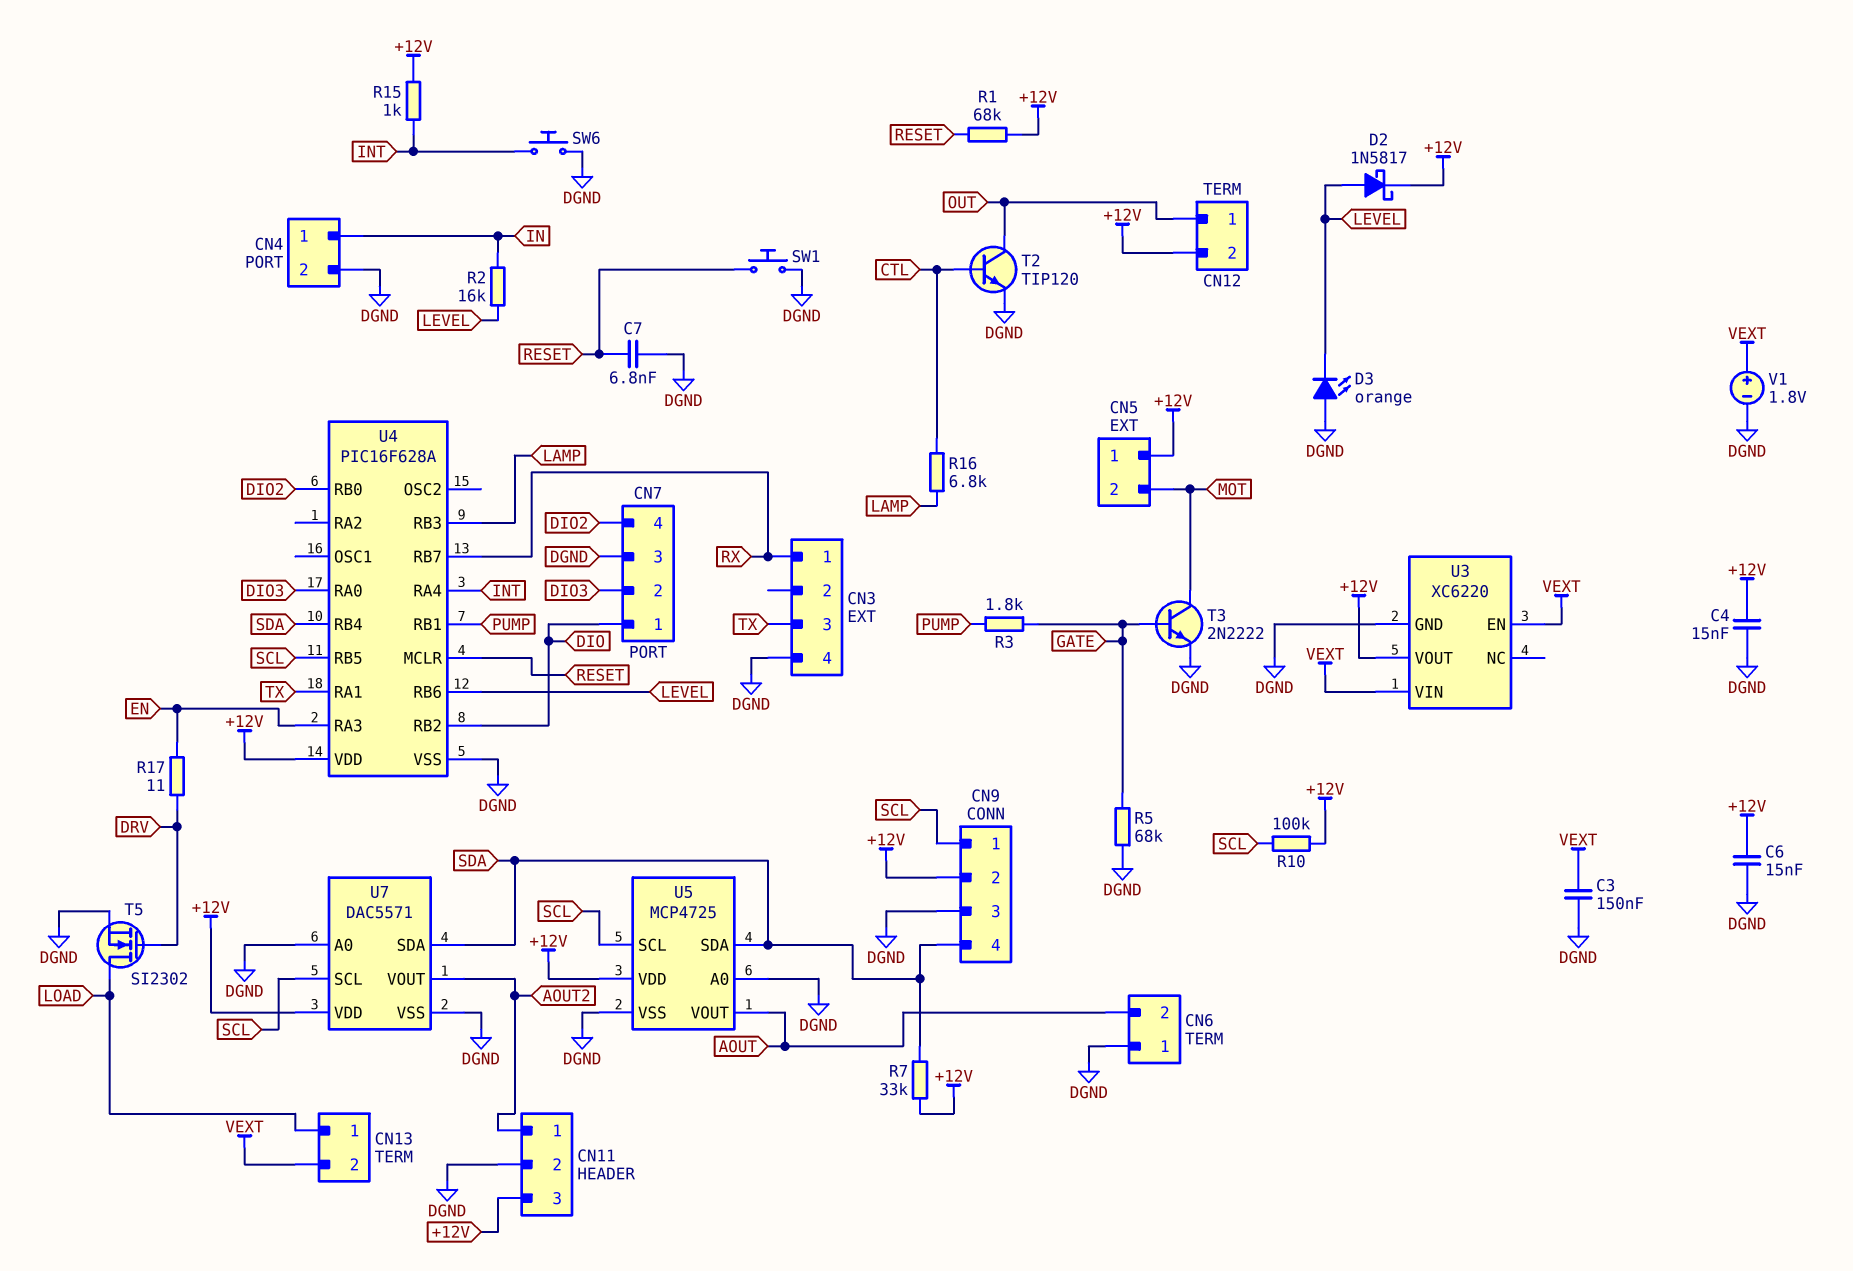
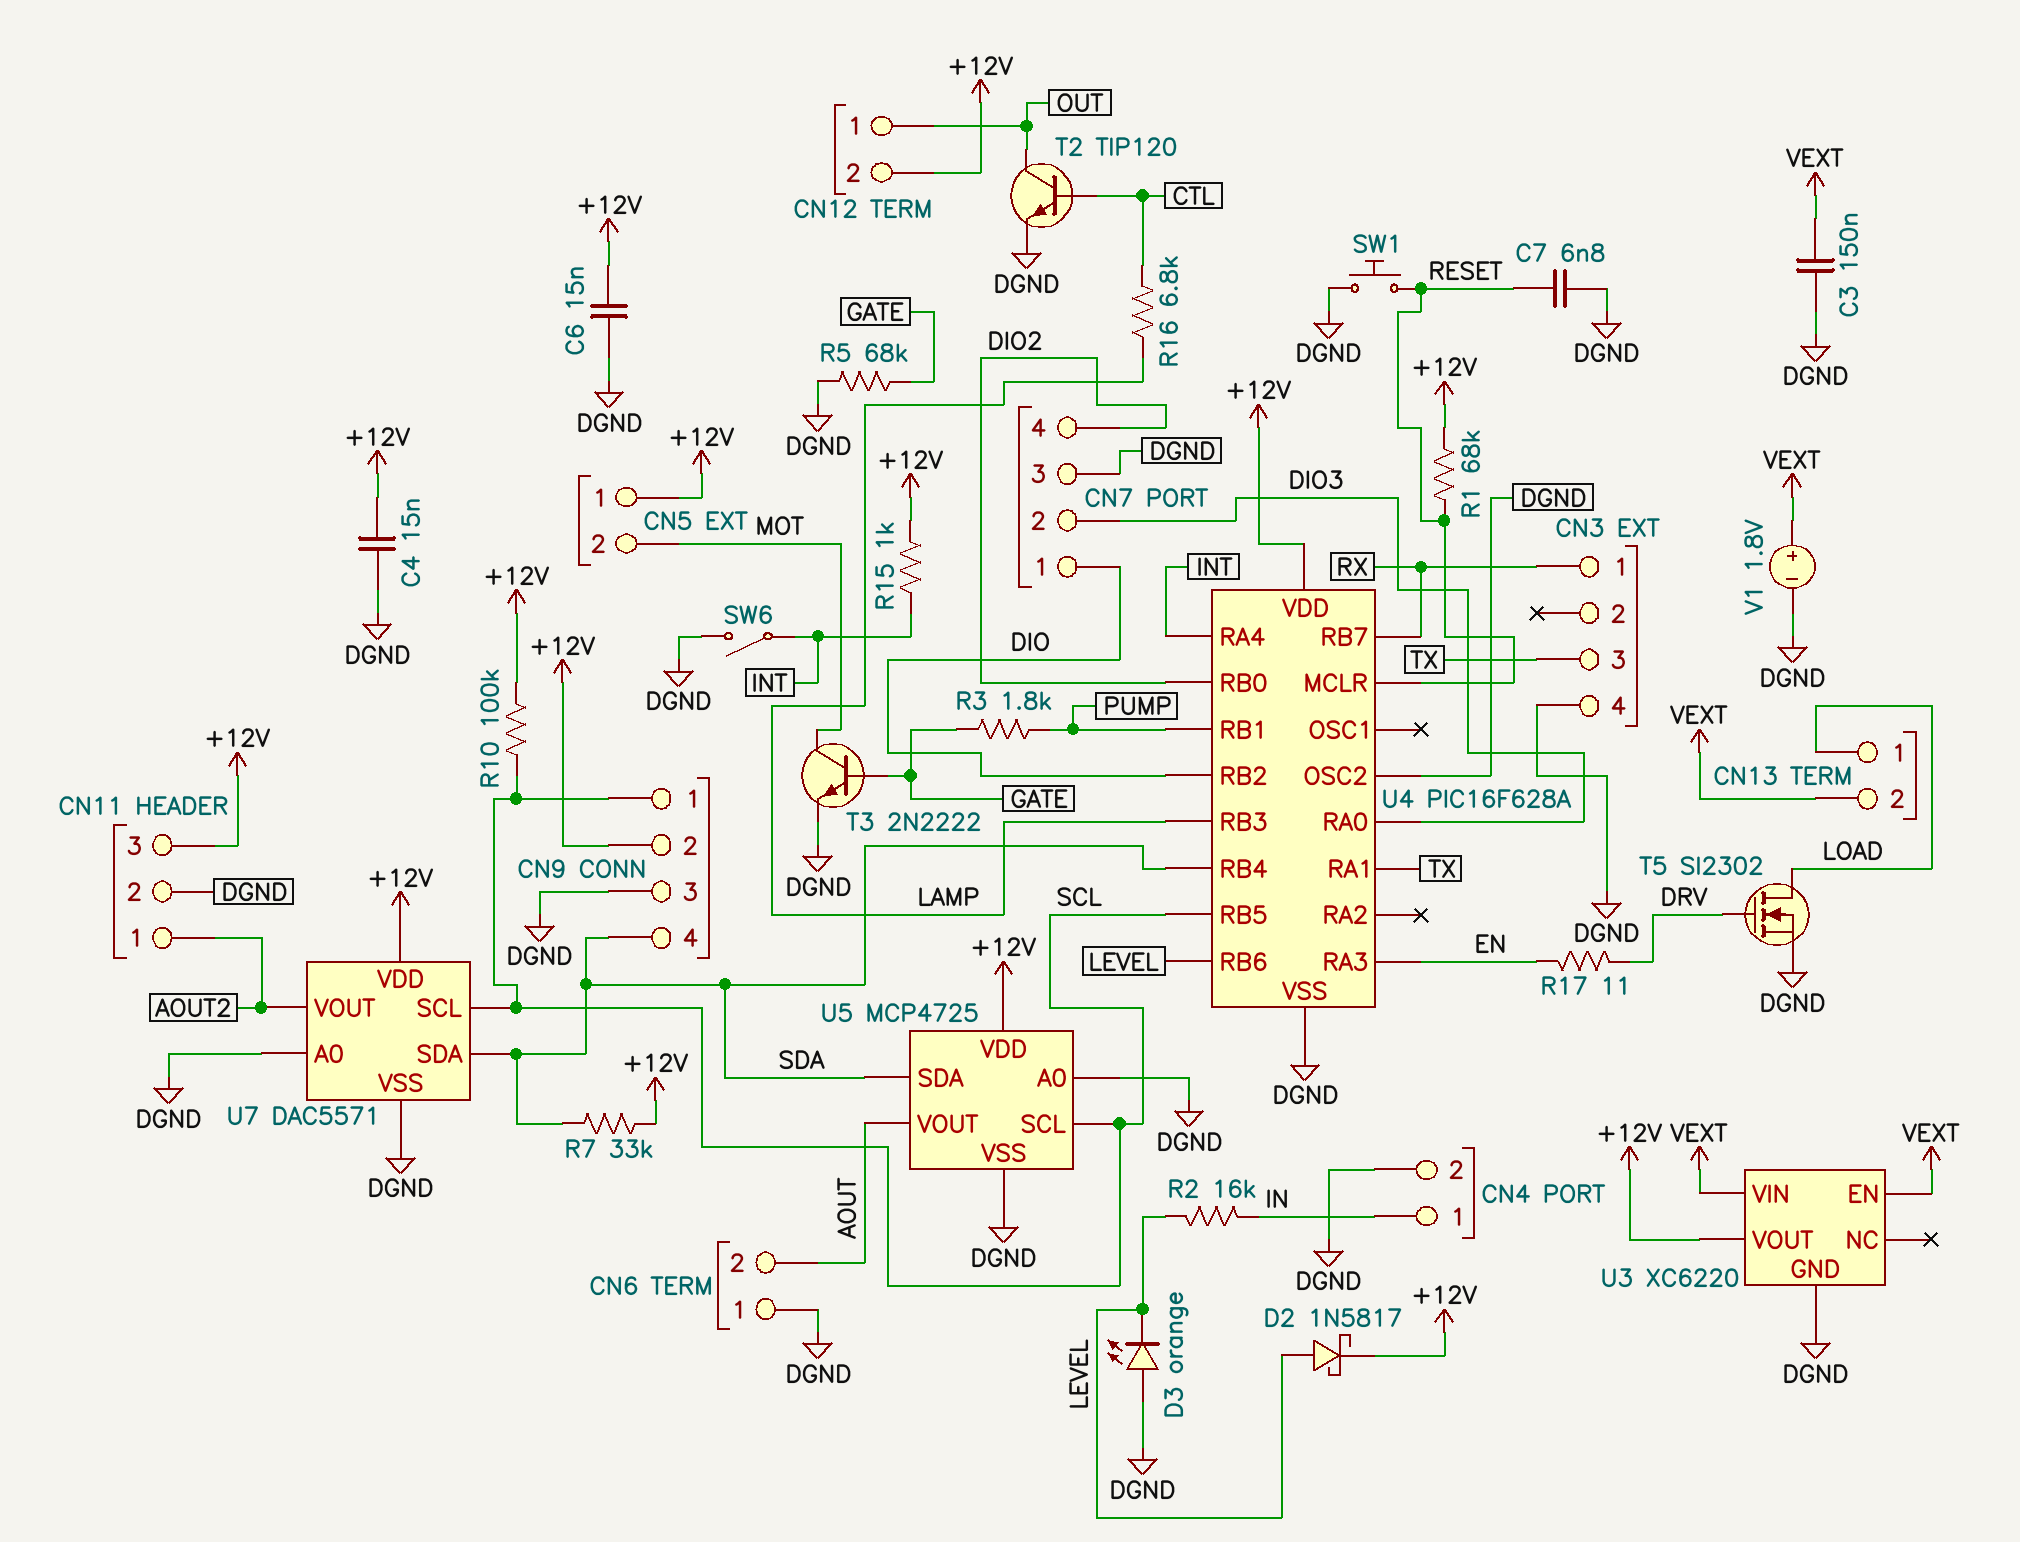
SW6: button (DGND, INT) -> switch (DGND, INT)
U4 pin OSC2: none -> DGND

